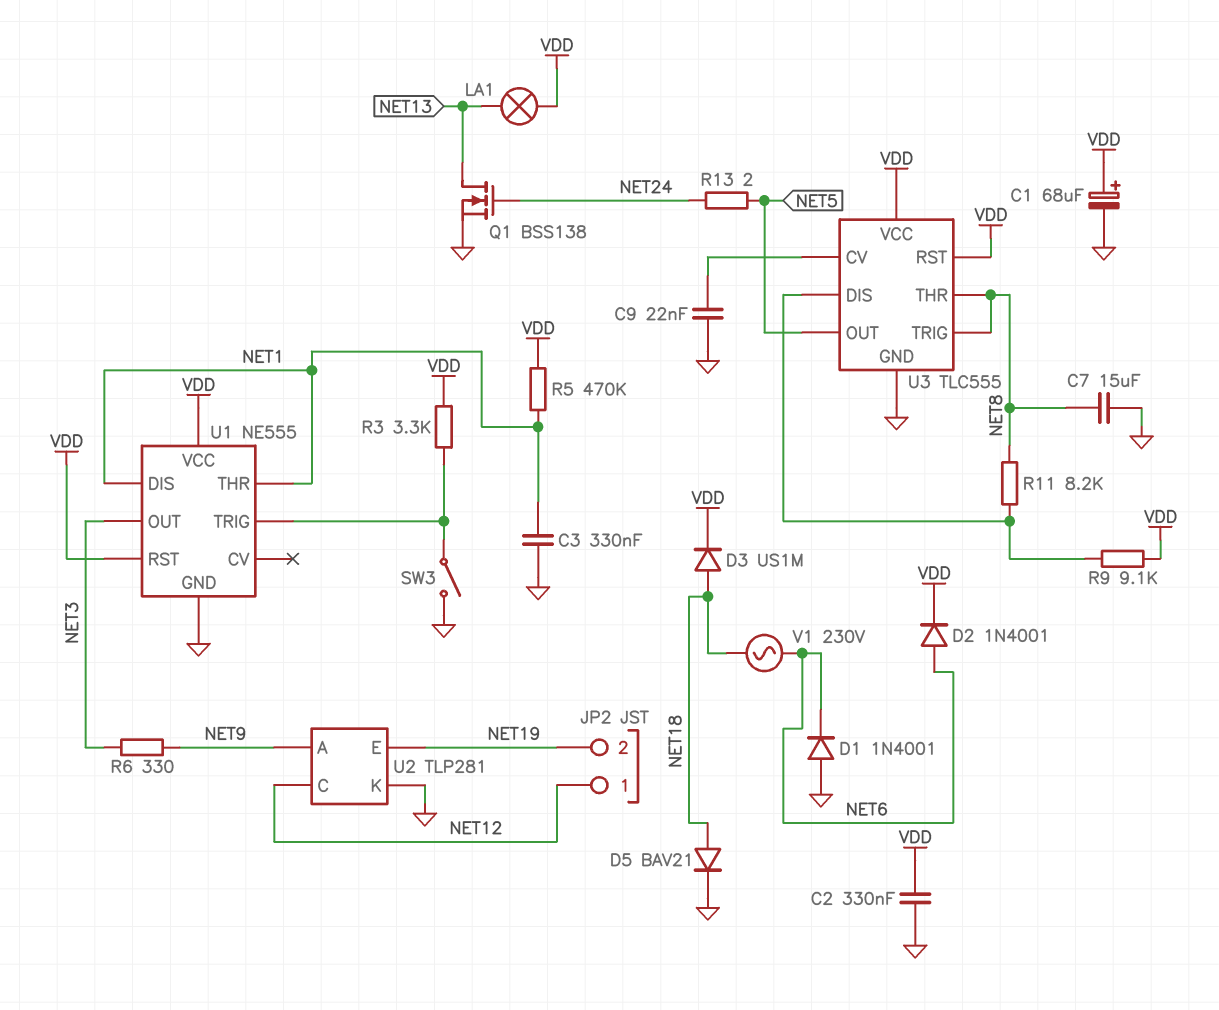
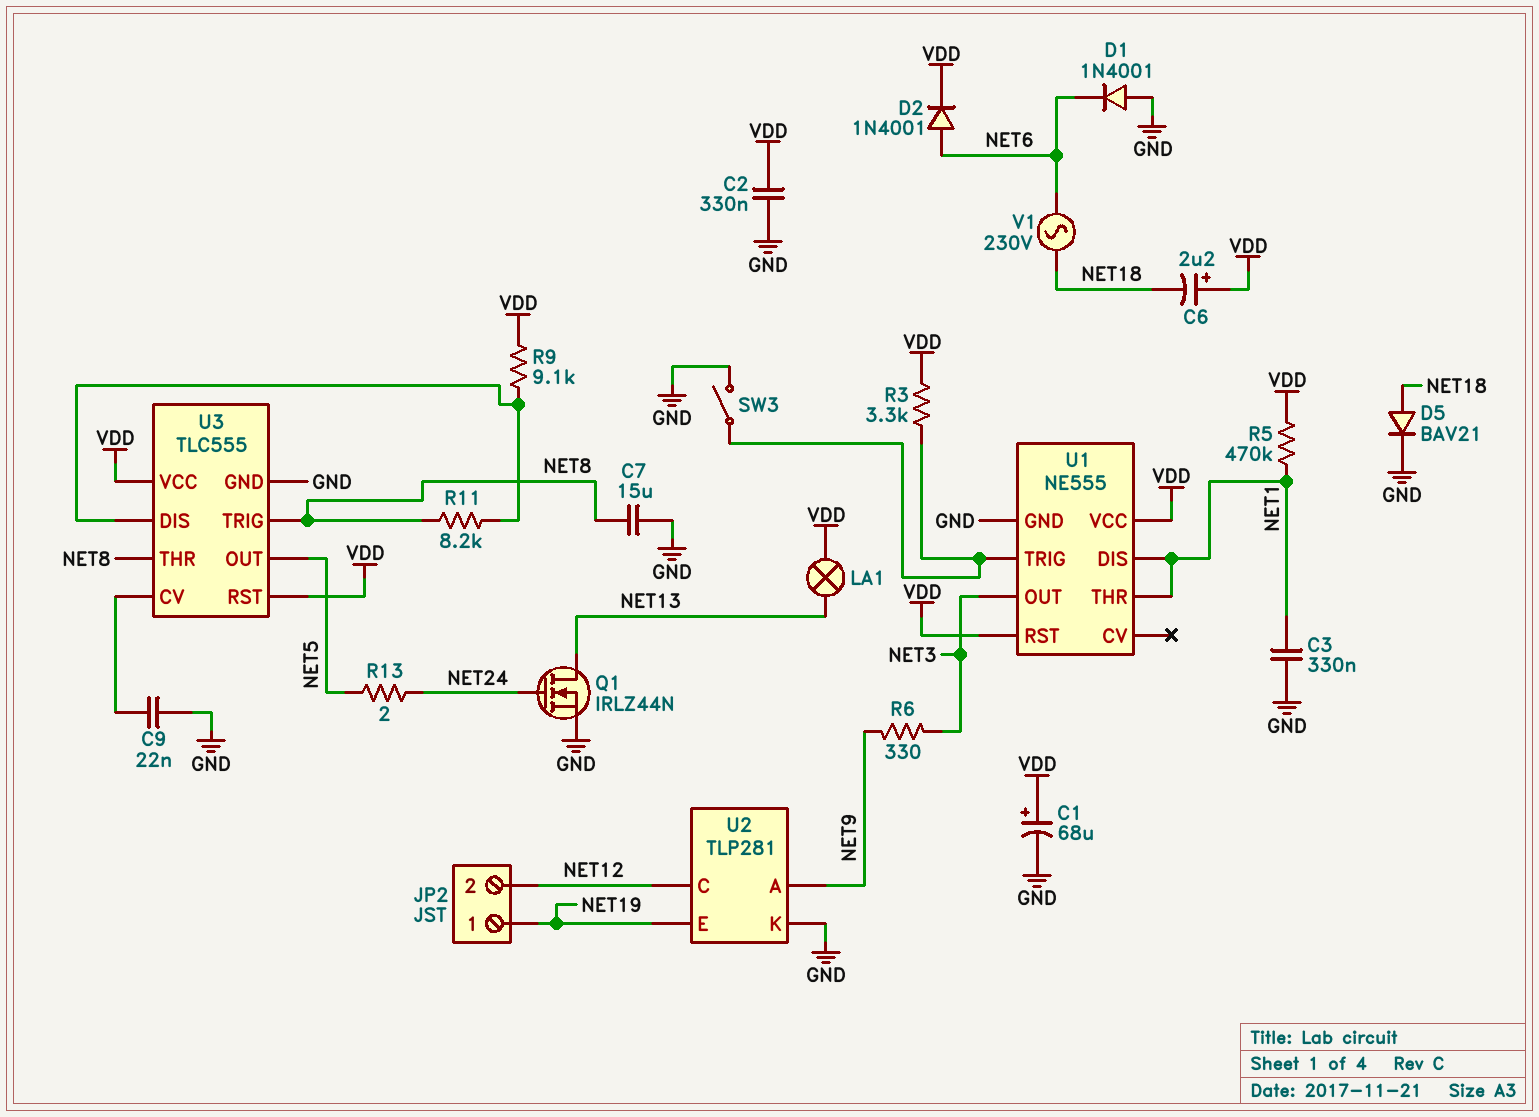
C6: none -> 2.2uF (plus VDD, minus NET18)
D3: diode US1M (A NET18, K VDD) -> none
JP2 pin 1: NET12 -> NET19
JP2 pin 2: NET19 -> NET12
Q1: NMOS BSS138 (G NET24, D NET13, S GND) -> NMOS IRLZ44N (G NET24, D NET13, S GND)

